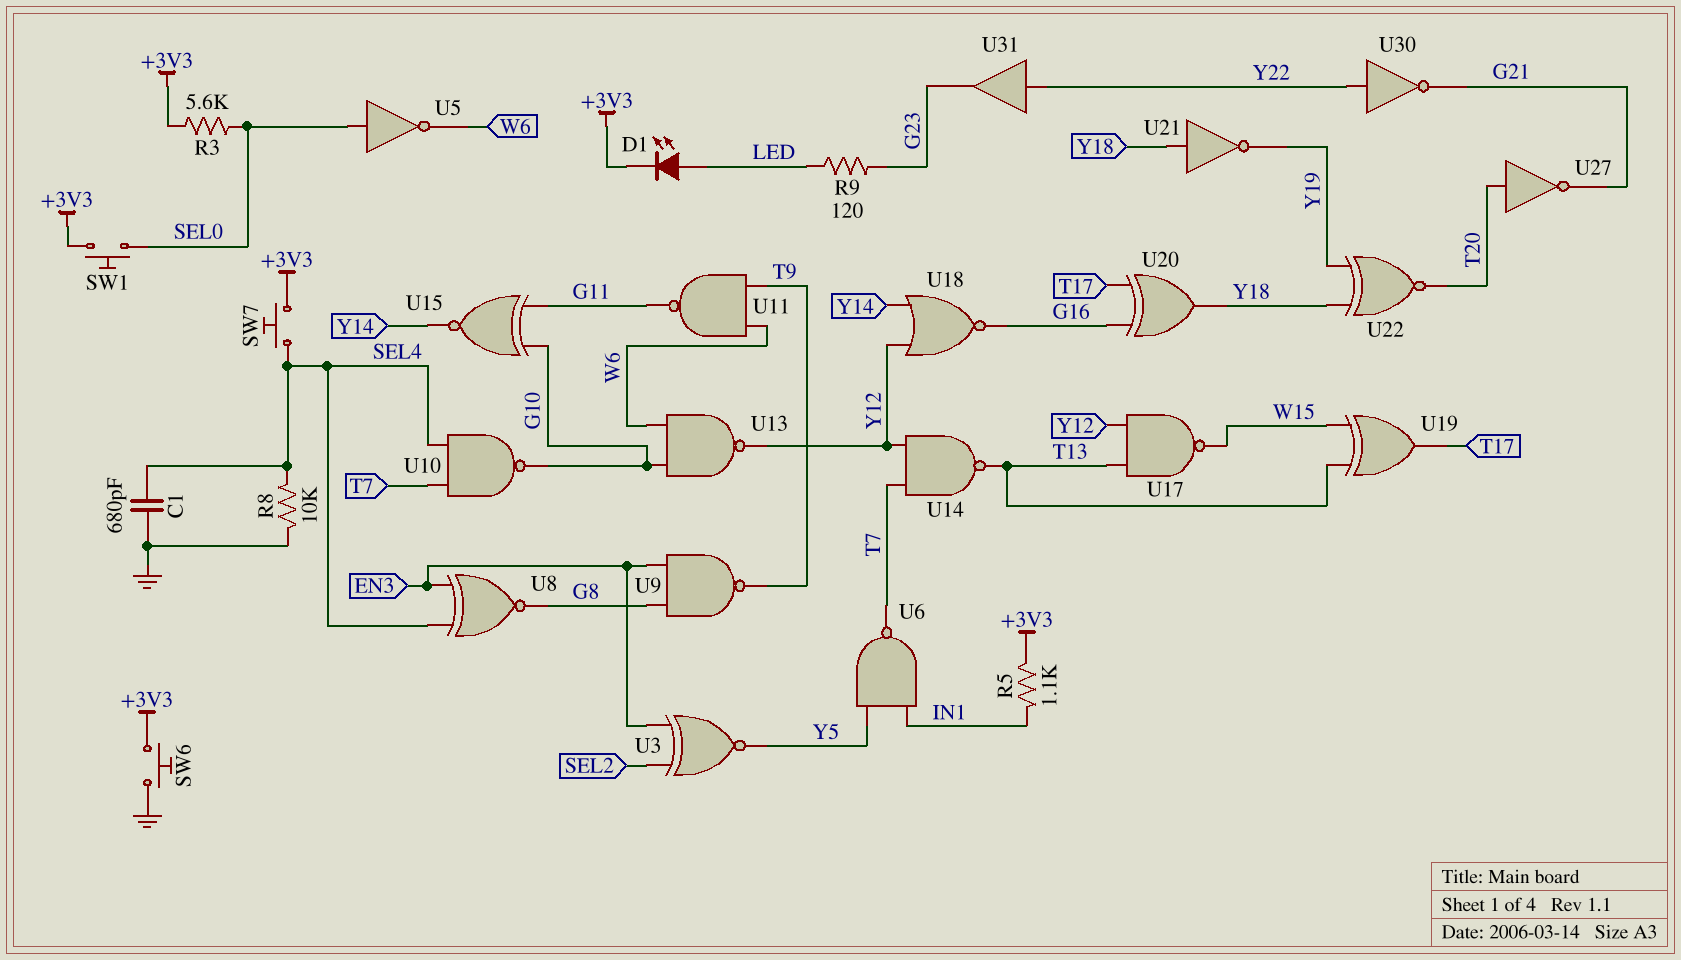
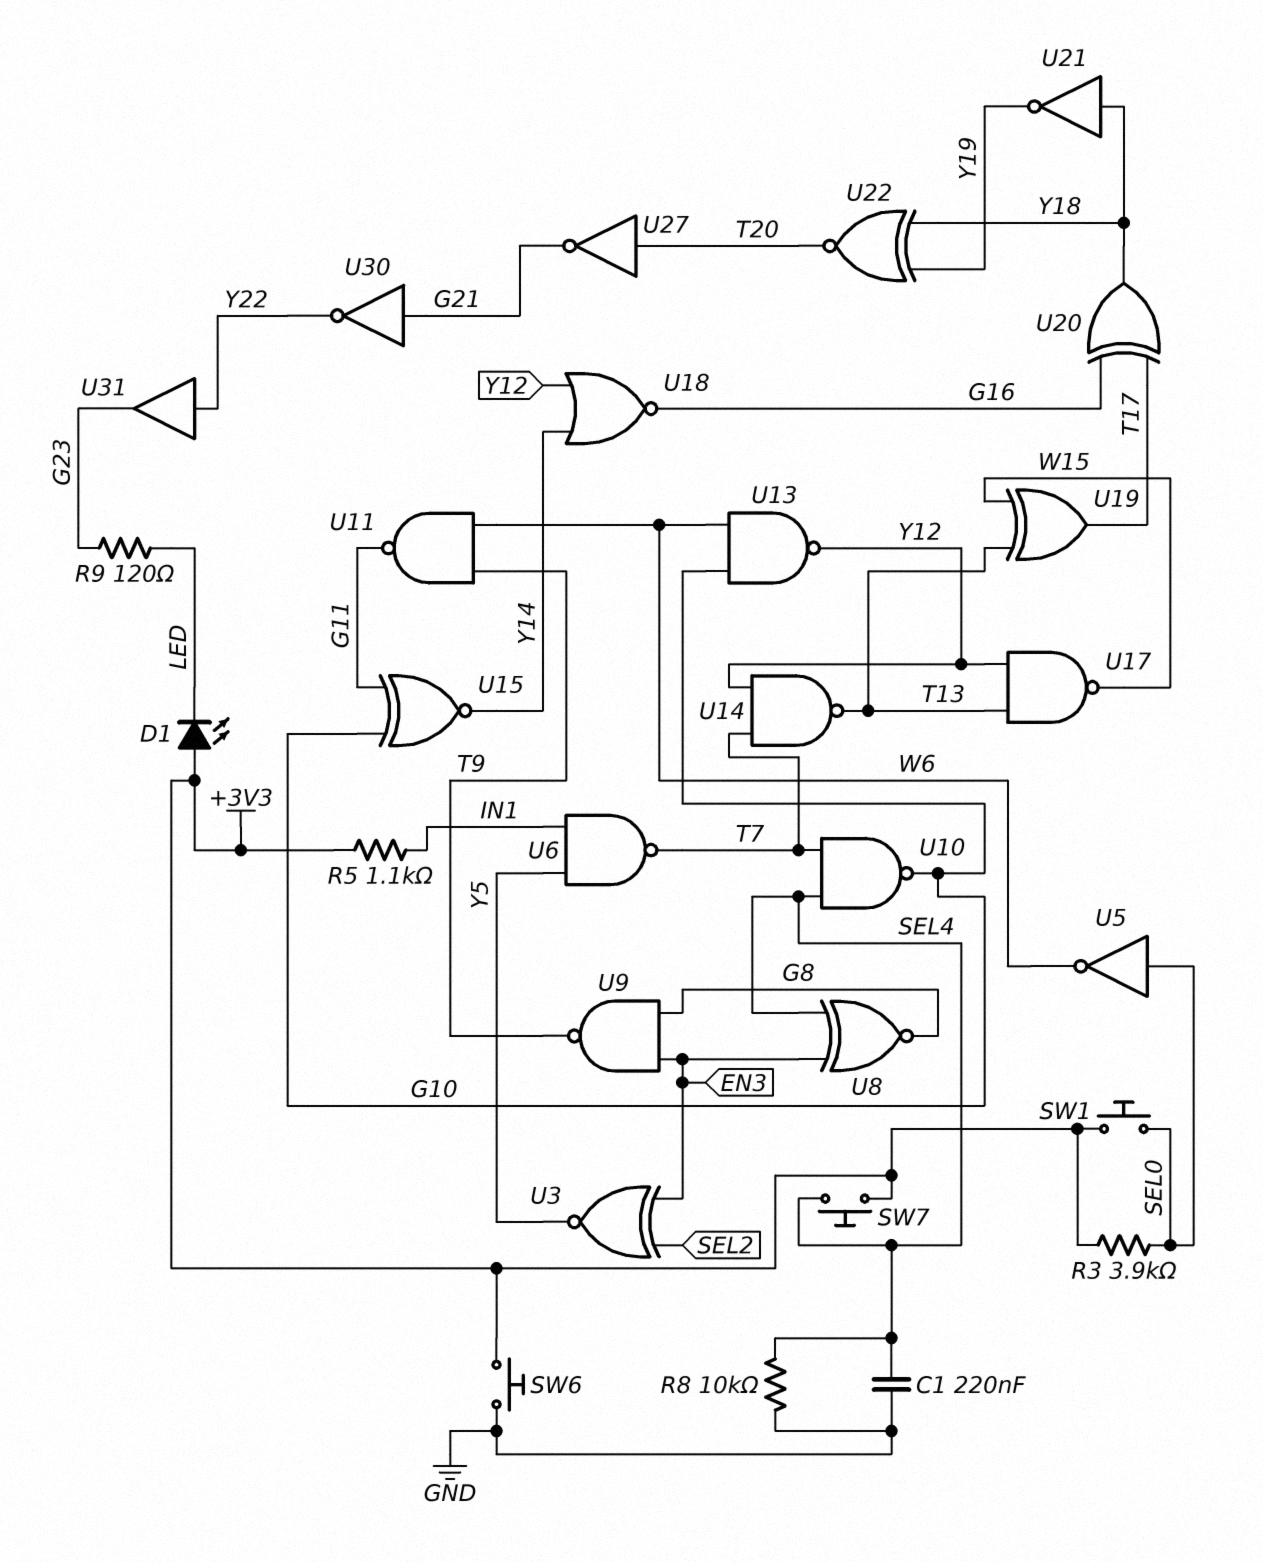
C1: 680pF (GND, SEL4) -> 220nF (GND, SEL4)
D1: LED (A LED, K +3V3) -> LED (A +3V3, K LED)
R3: 5.6k (+3V3, SEL0) -> 3.9k (+3V3, SEL0)
U30: NOT (in Y22, out G21) -> NOT (in G21, out Y22)

